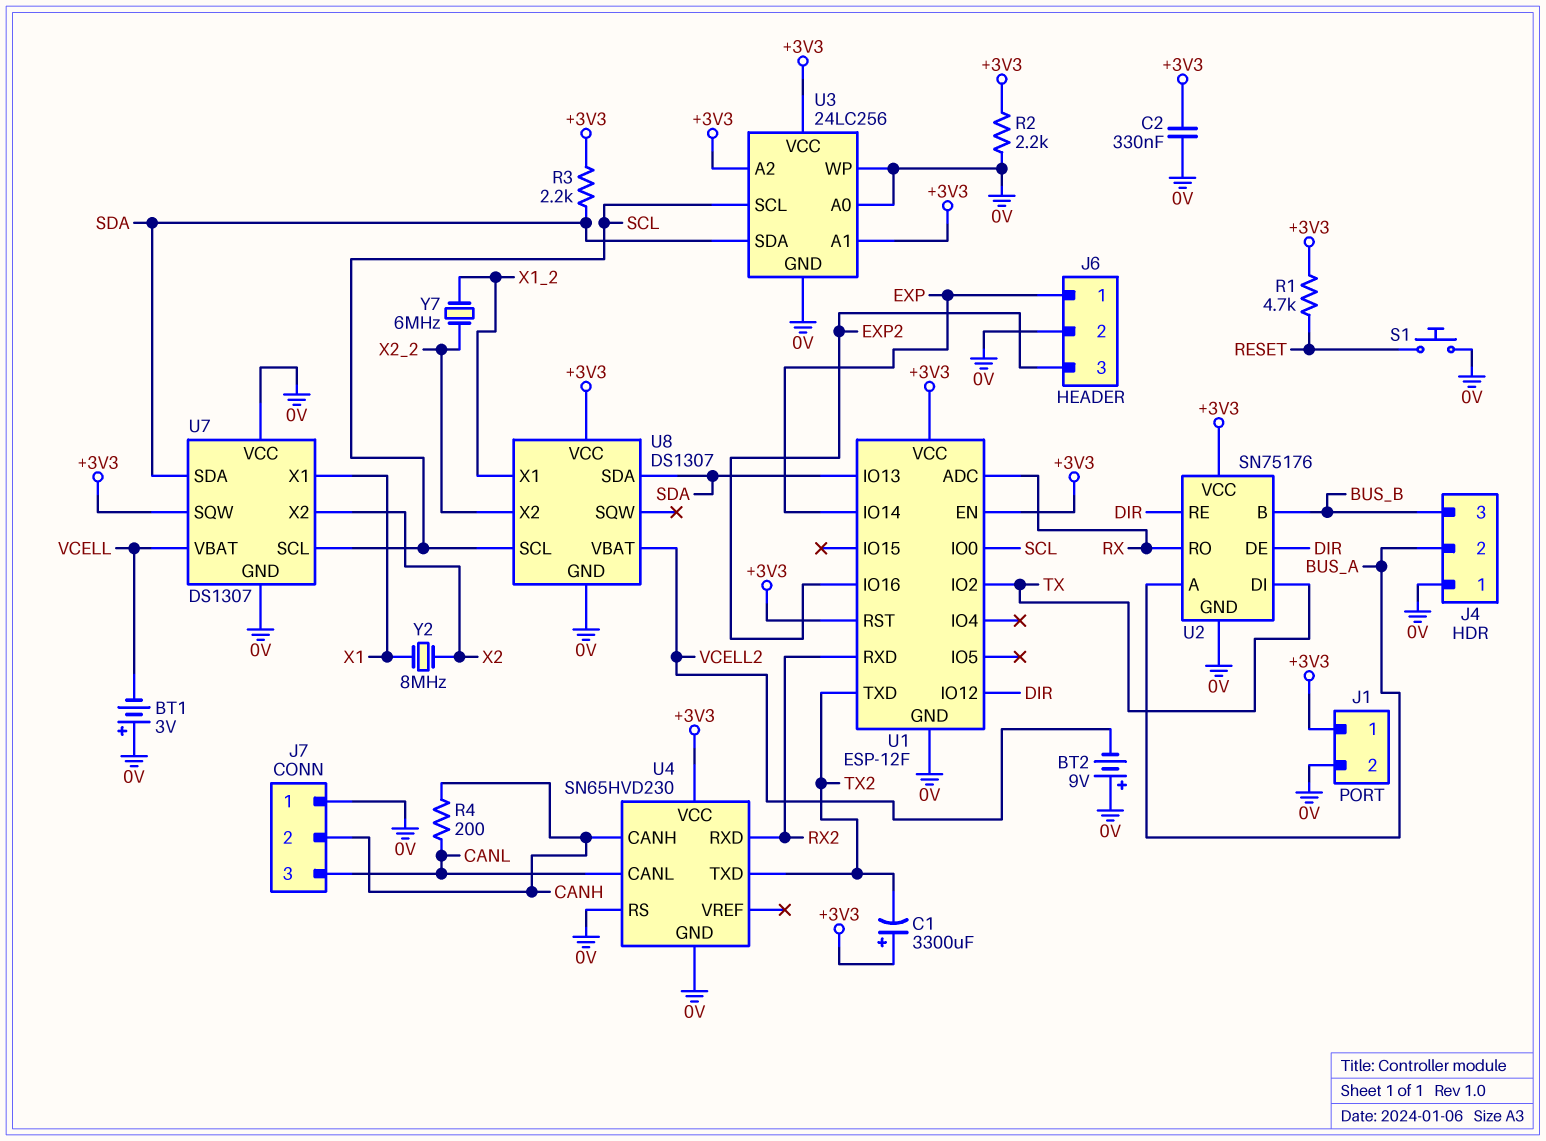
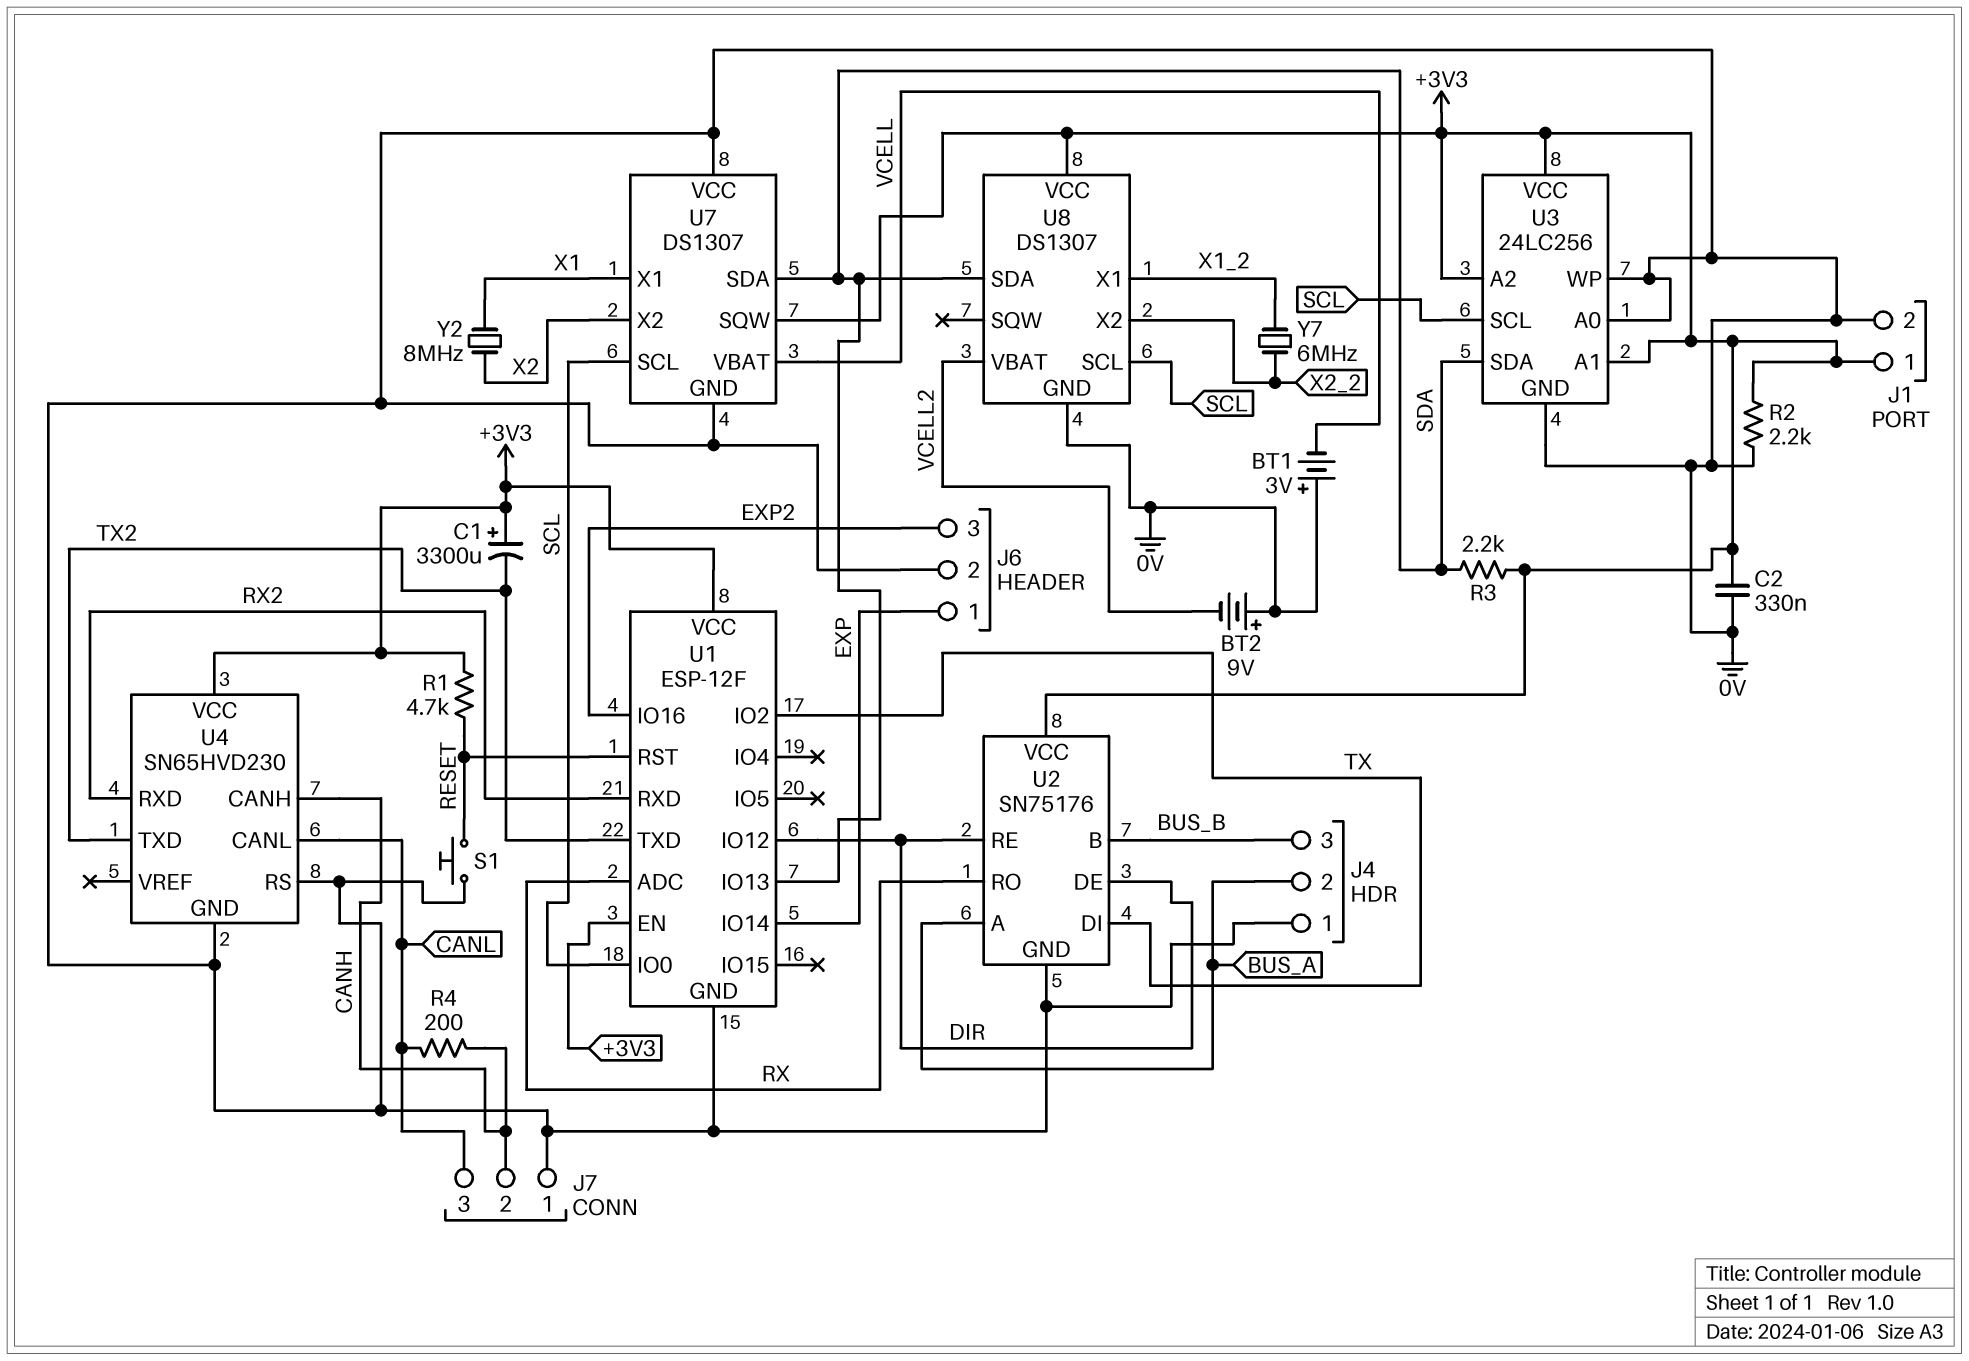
U1 pin RST: +3V3 -> RESET

